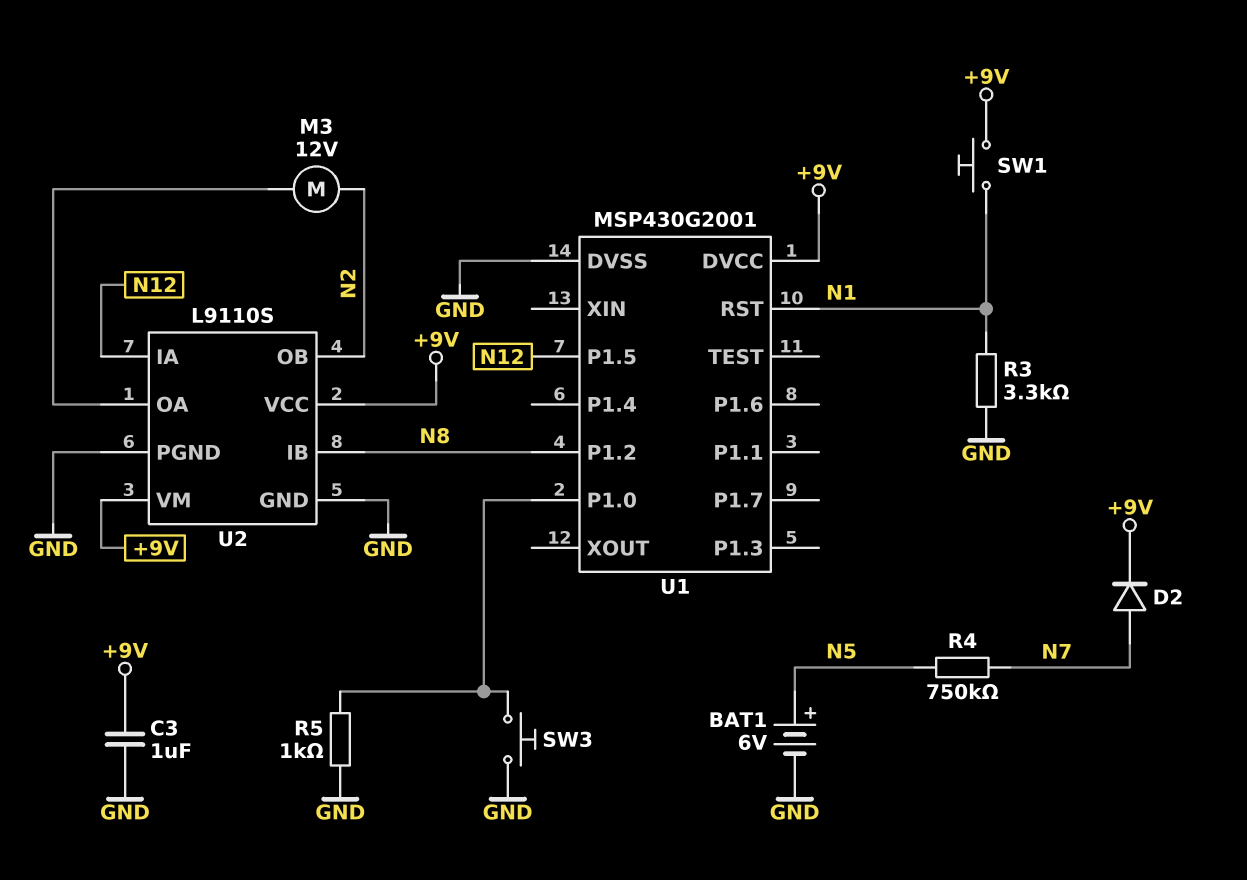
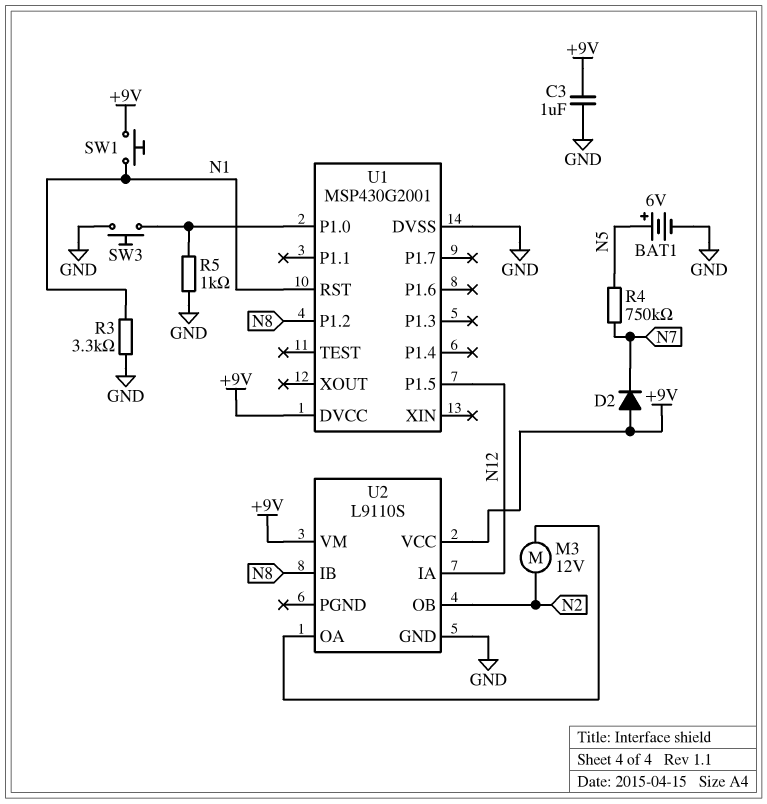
D2: diode (A N7, K +9V) -> diode (A +9V, K N7)
U2 pin PGND: GND -> none

